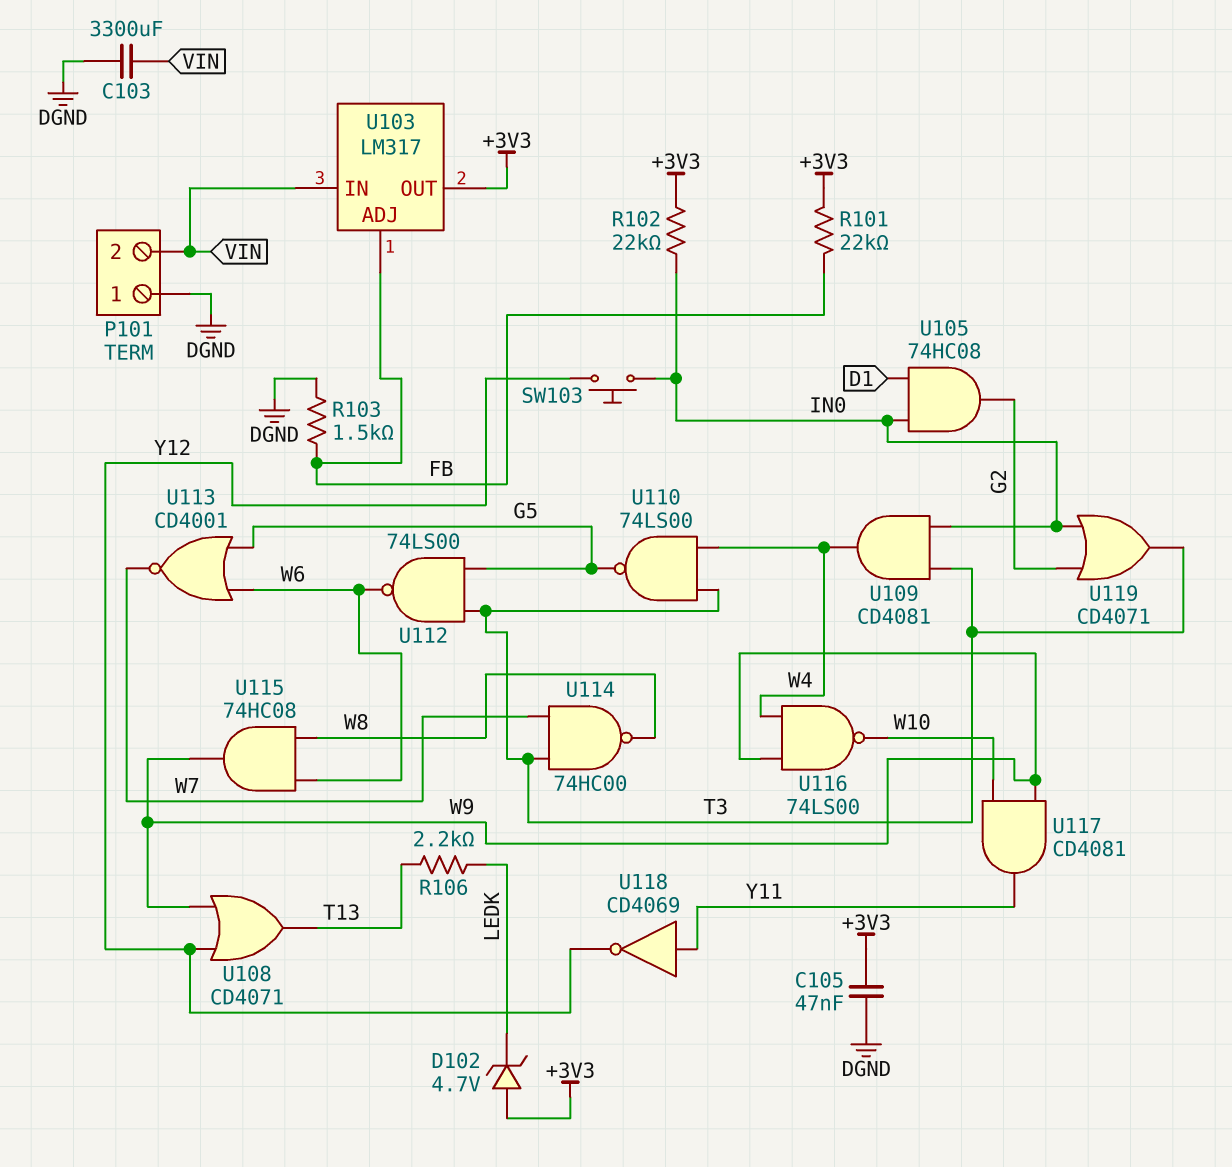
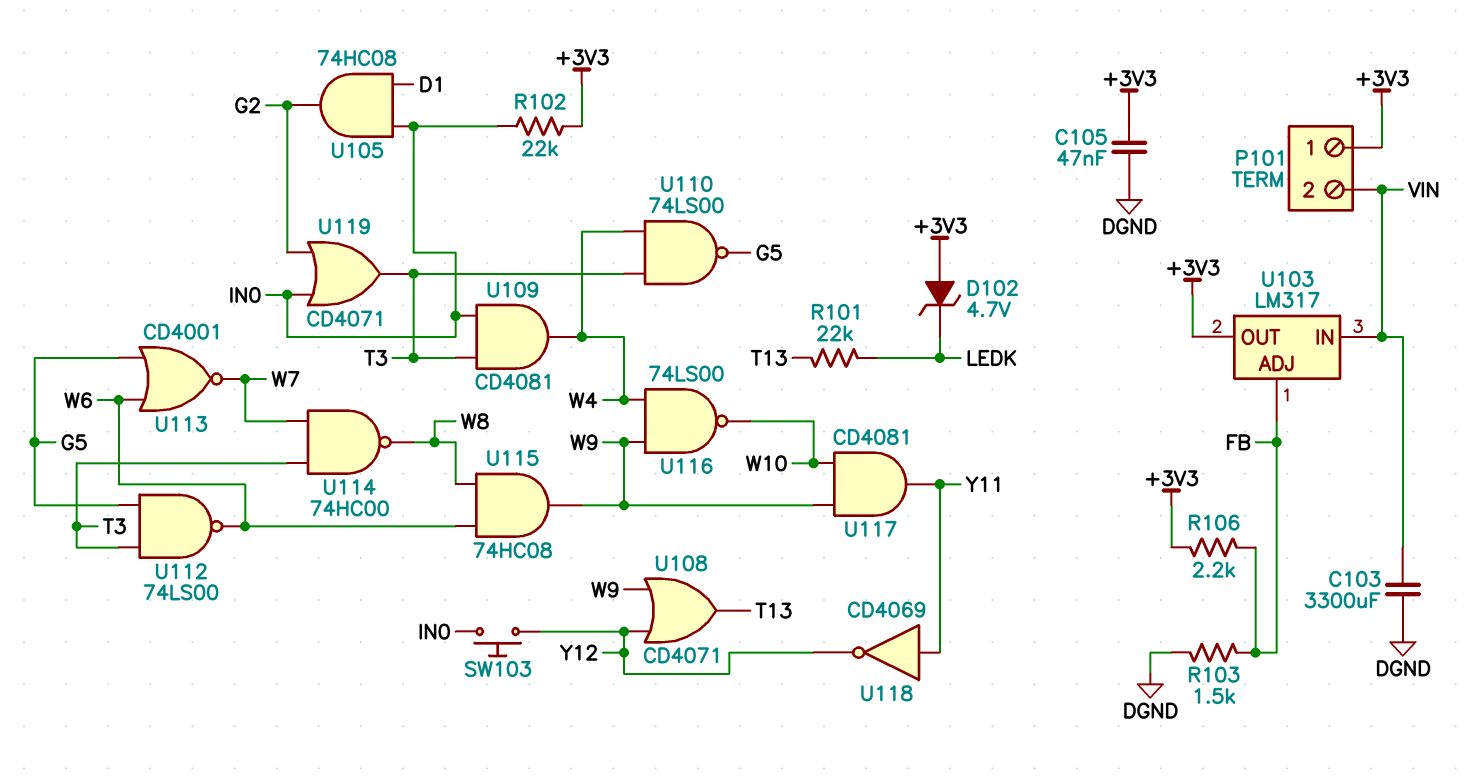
P101 pin 1: DGND -> +3V3
R101: 22k (+3V3, FB) -> 22k (LEDK, T13)
R106: 2.2k (LEDK, T13) -> 2.2k (+3V3, FB)

